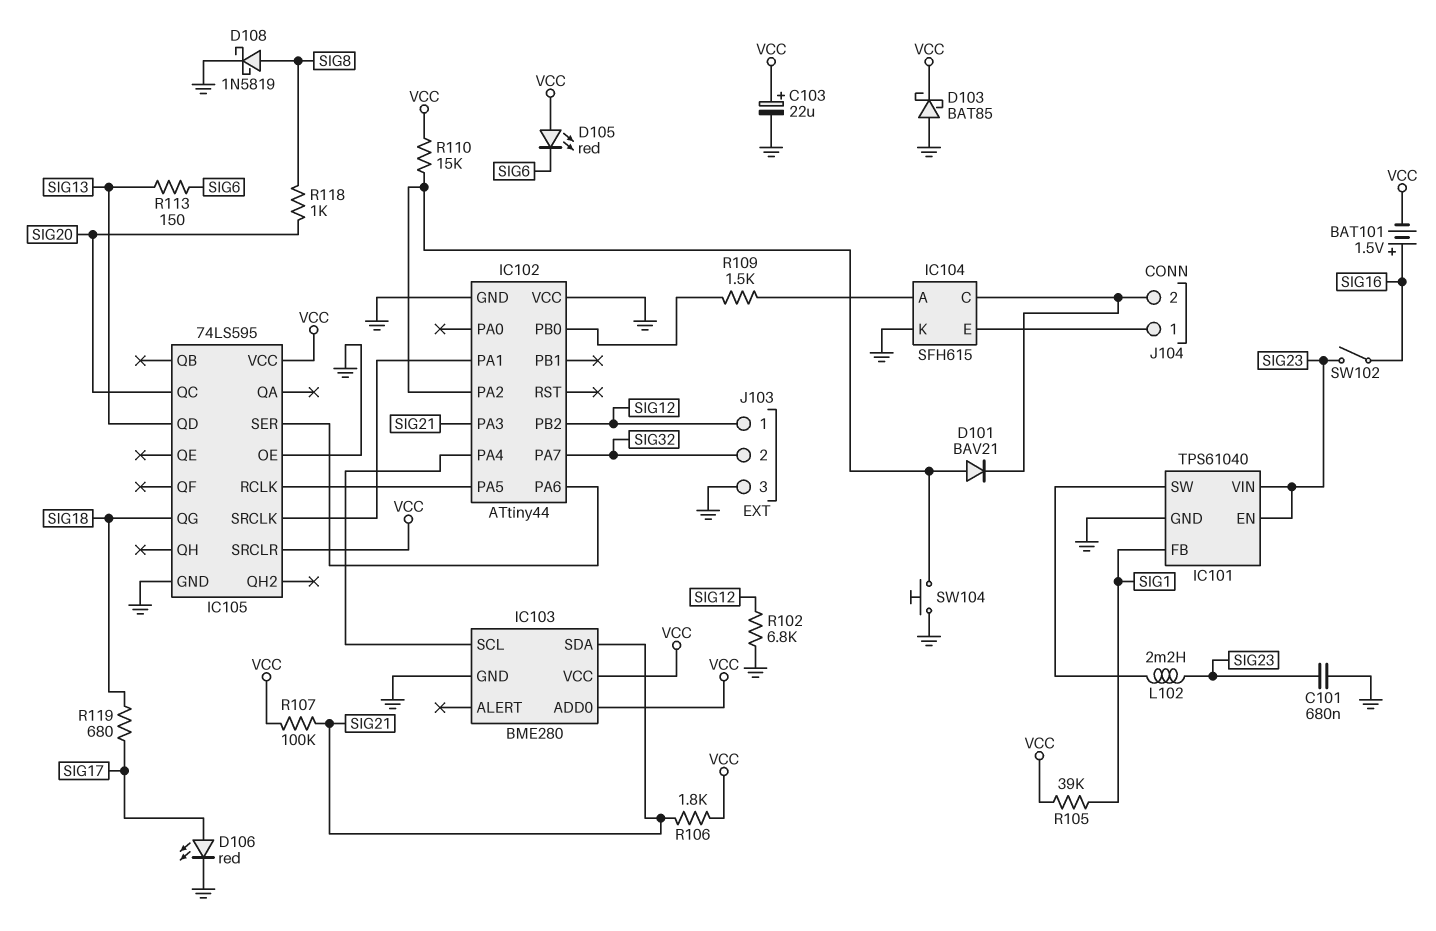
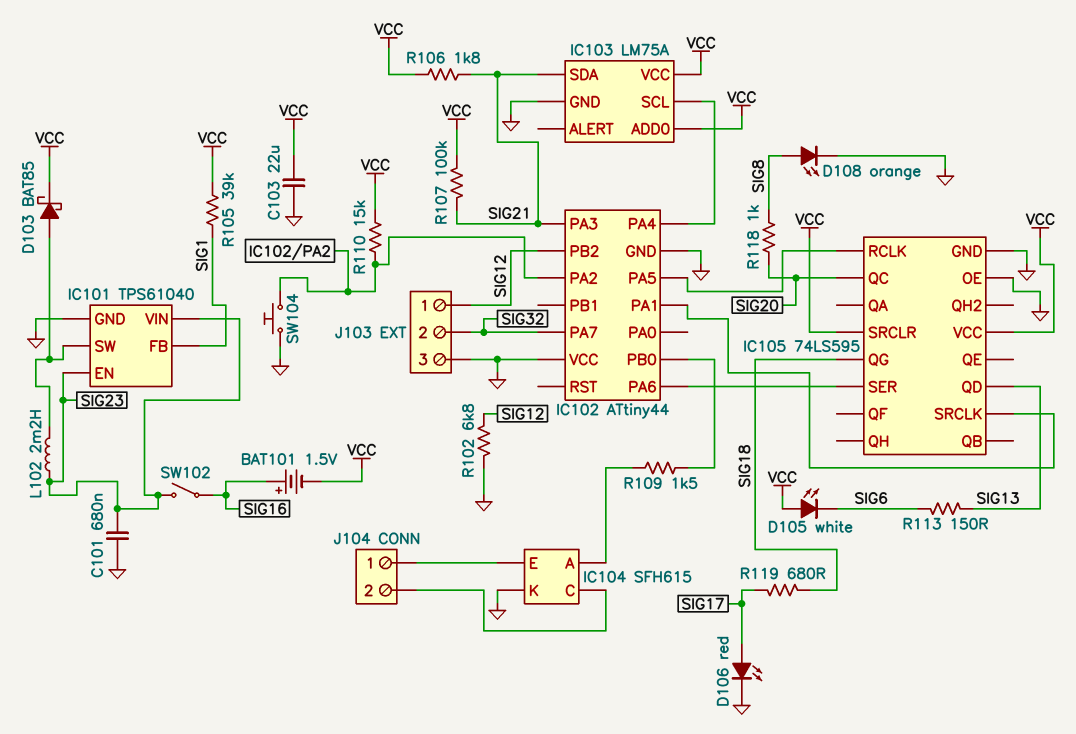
C103: 22uF (plus VCC, minus GND) -> 22uF (GND, VCC)
D101: diode BAV21 (A IC102/PA2, K IC104/C) -> none
D103: schottky BAT85 (A GND, K VCC) -> schottky BAT85 (A IC101/SW, K VCC)
D105: LED red (A VCC, K SIG6) -> LED white (A VCC, K SIG6)
D108: schottky 1N5819 (A SIG8, K GND) -> LED orange (A SIG8, K GND)
IC103: BME280 -> LM75A

